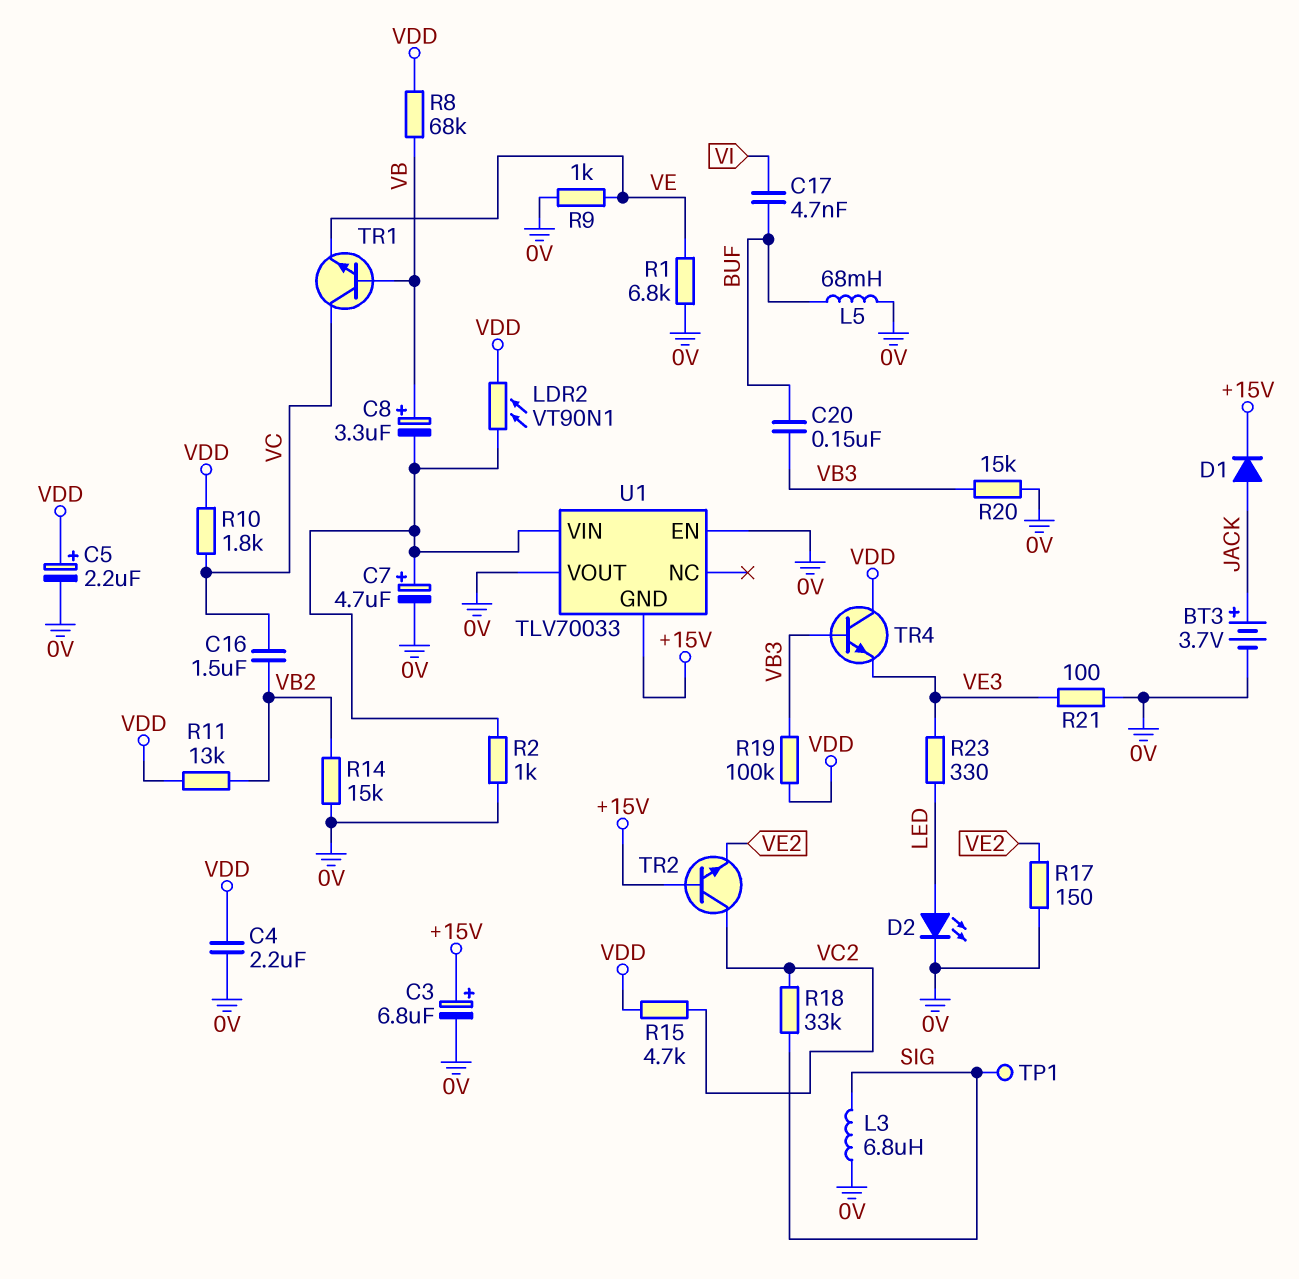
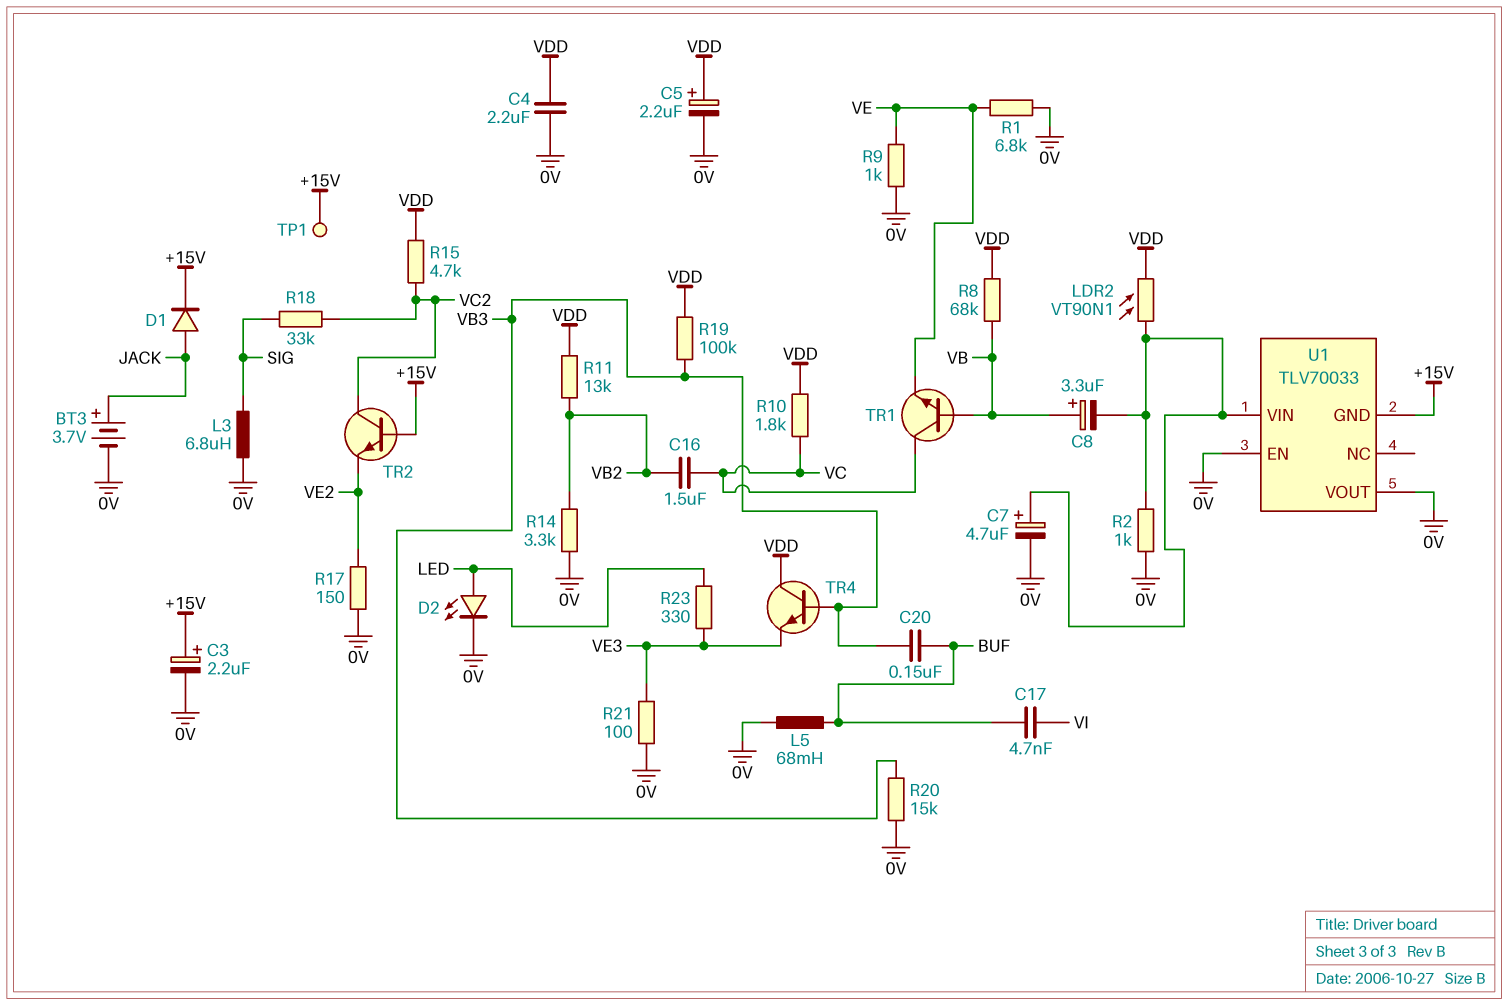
C3: 6.8uF (plus +15V, minus 0V) -> 2.2uF (plus +15V, minus 0V)
R14: 15k (0V, VB2) -> 3.3k (0V, VB2)
TP1: test point (SIG) -> test point (+15V)

